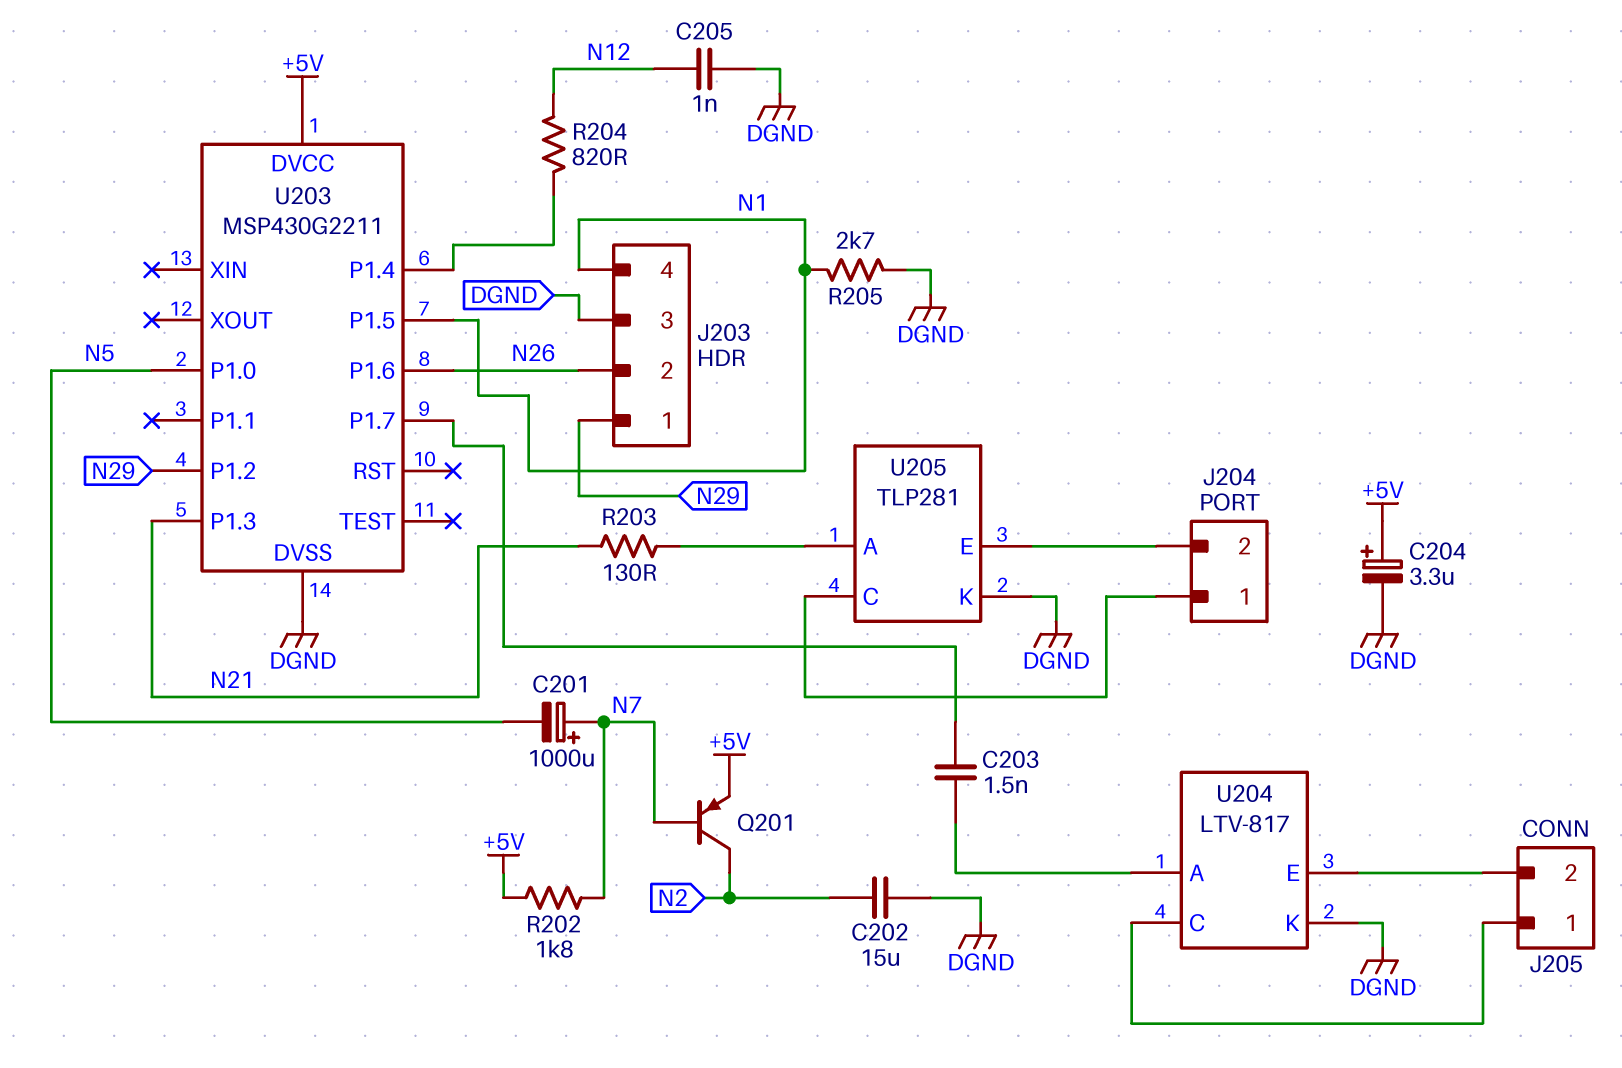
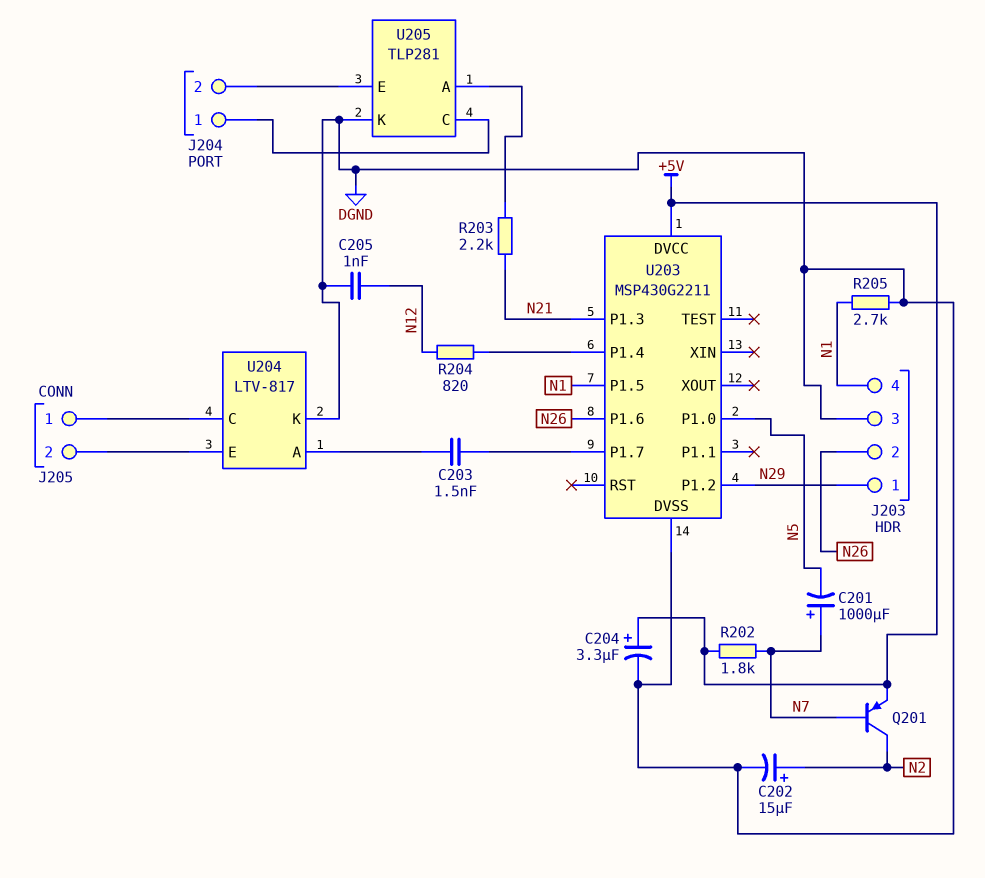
C202: 15uF (DGND, N2) -> 15uF (plus N2, minus DGND)
R203: 130 (N21, U205/A) -> 2.2k (N21, U205/A)

